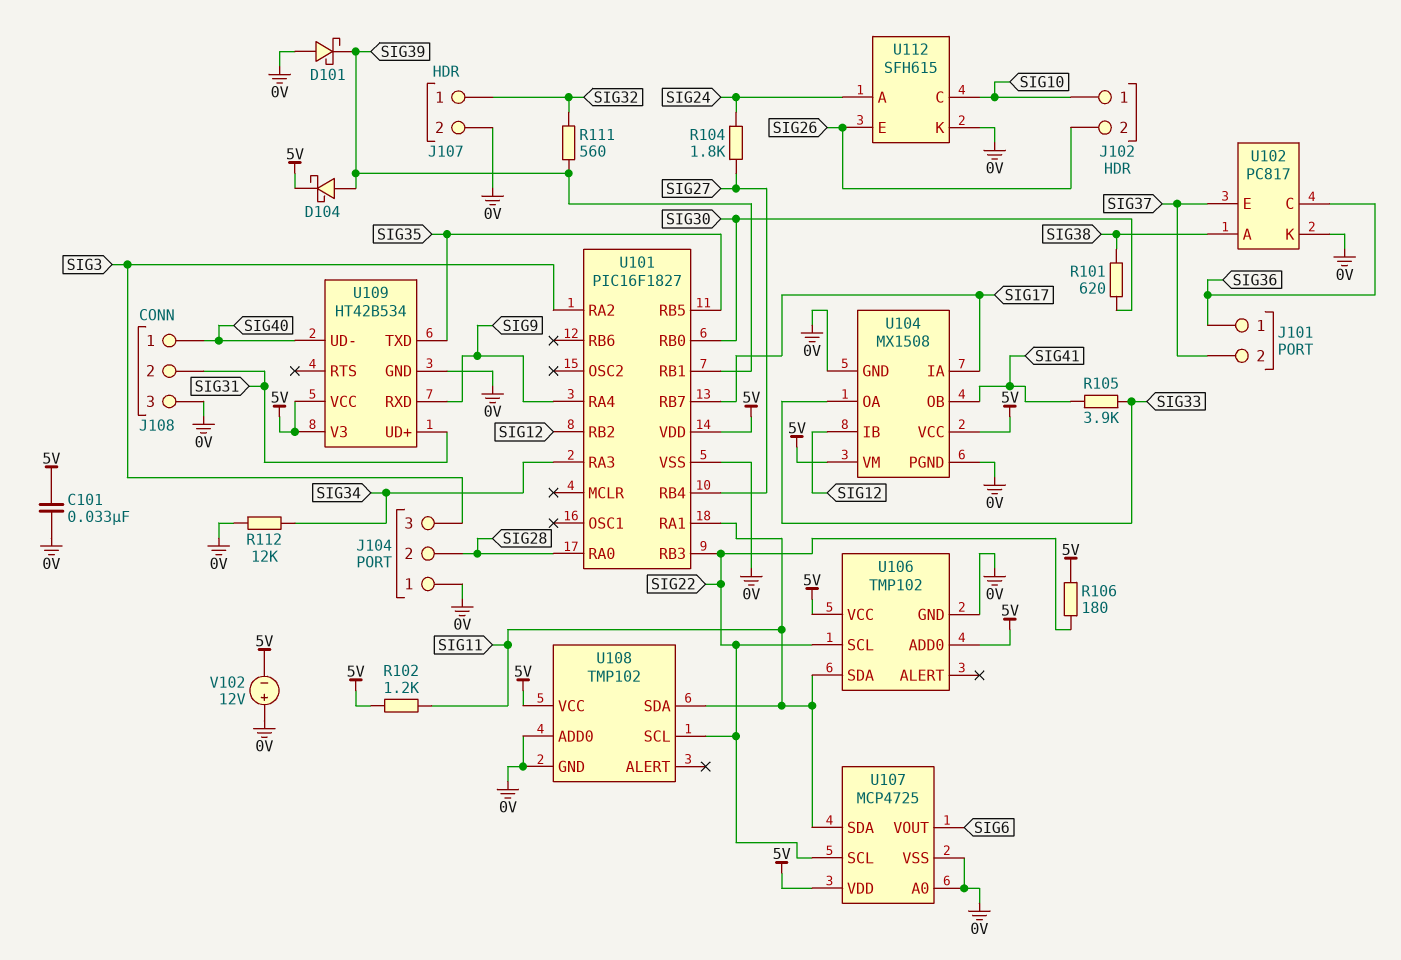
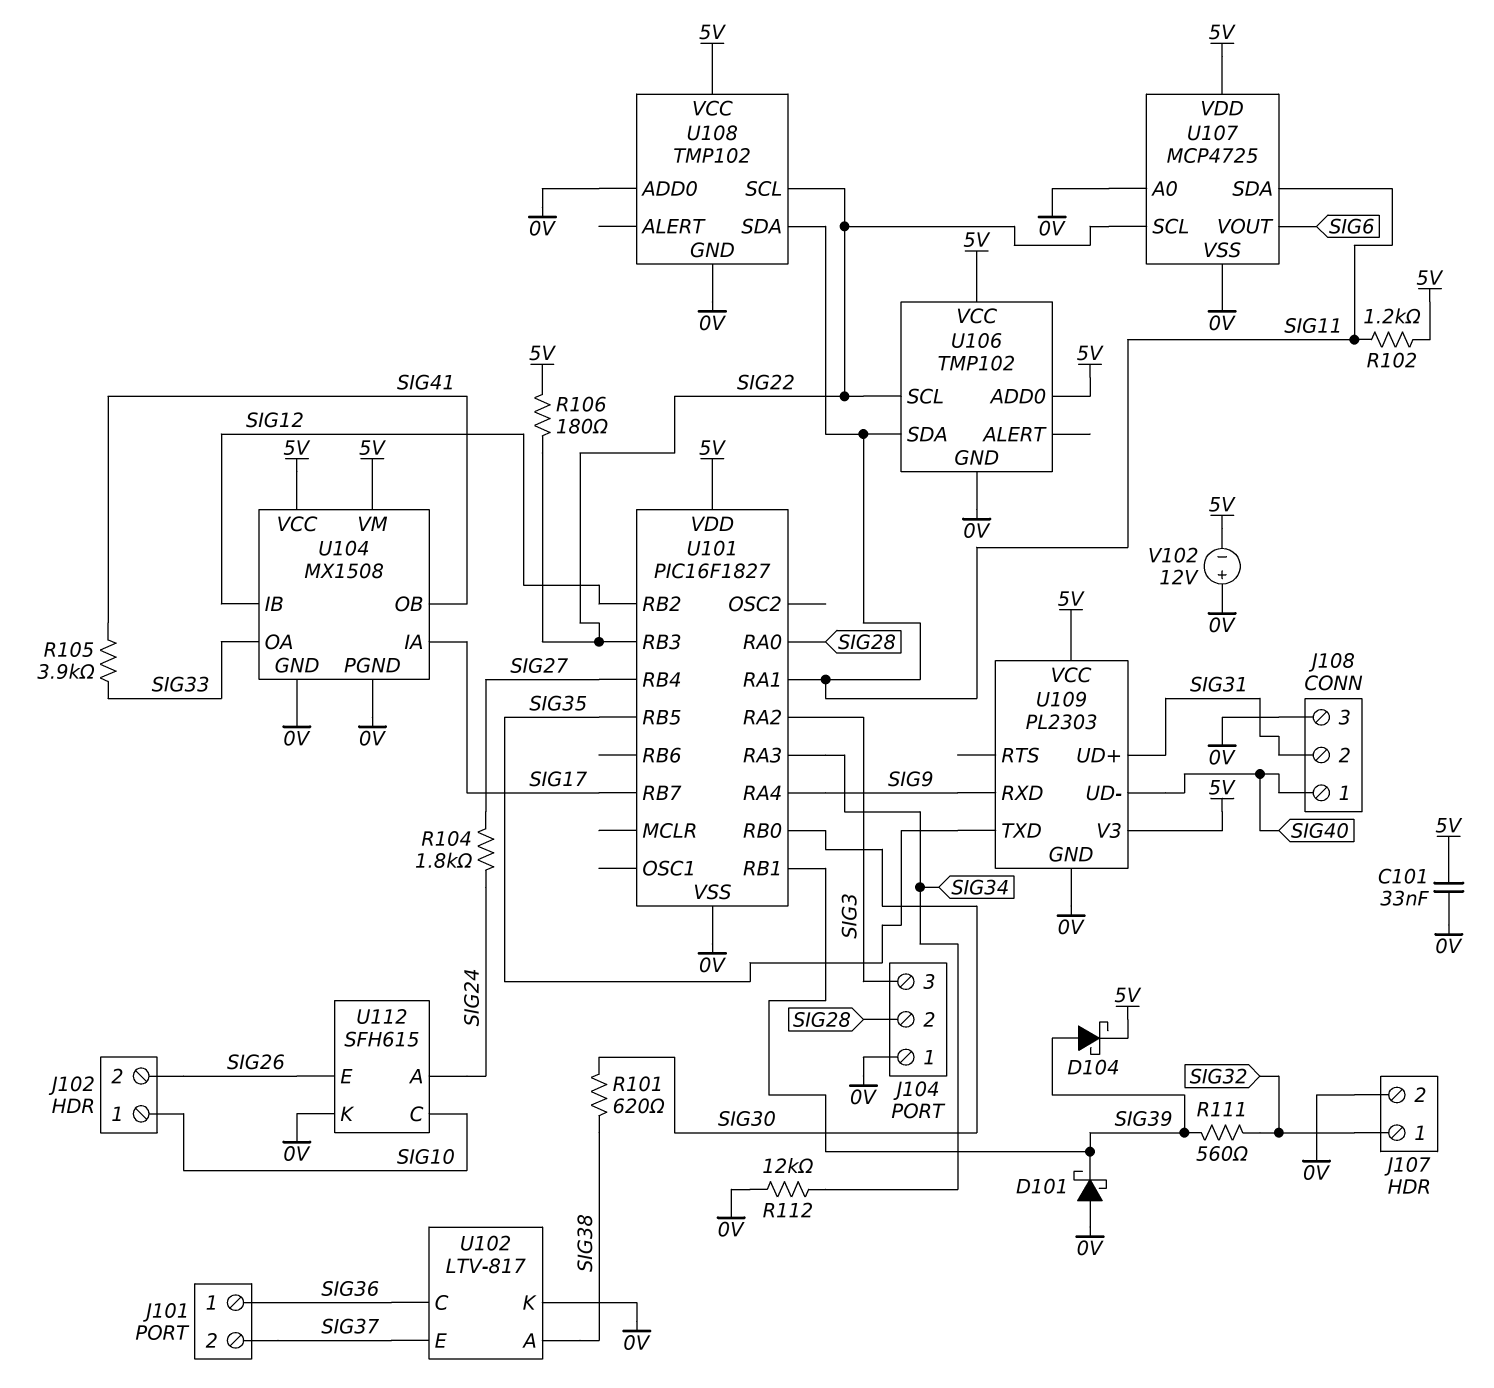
U102: PC817 -> LTV-817
U109: HT42B534 -> PL2303

